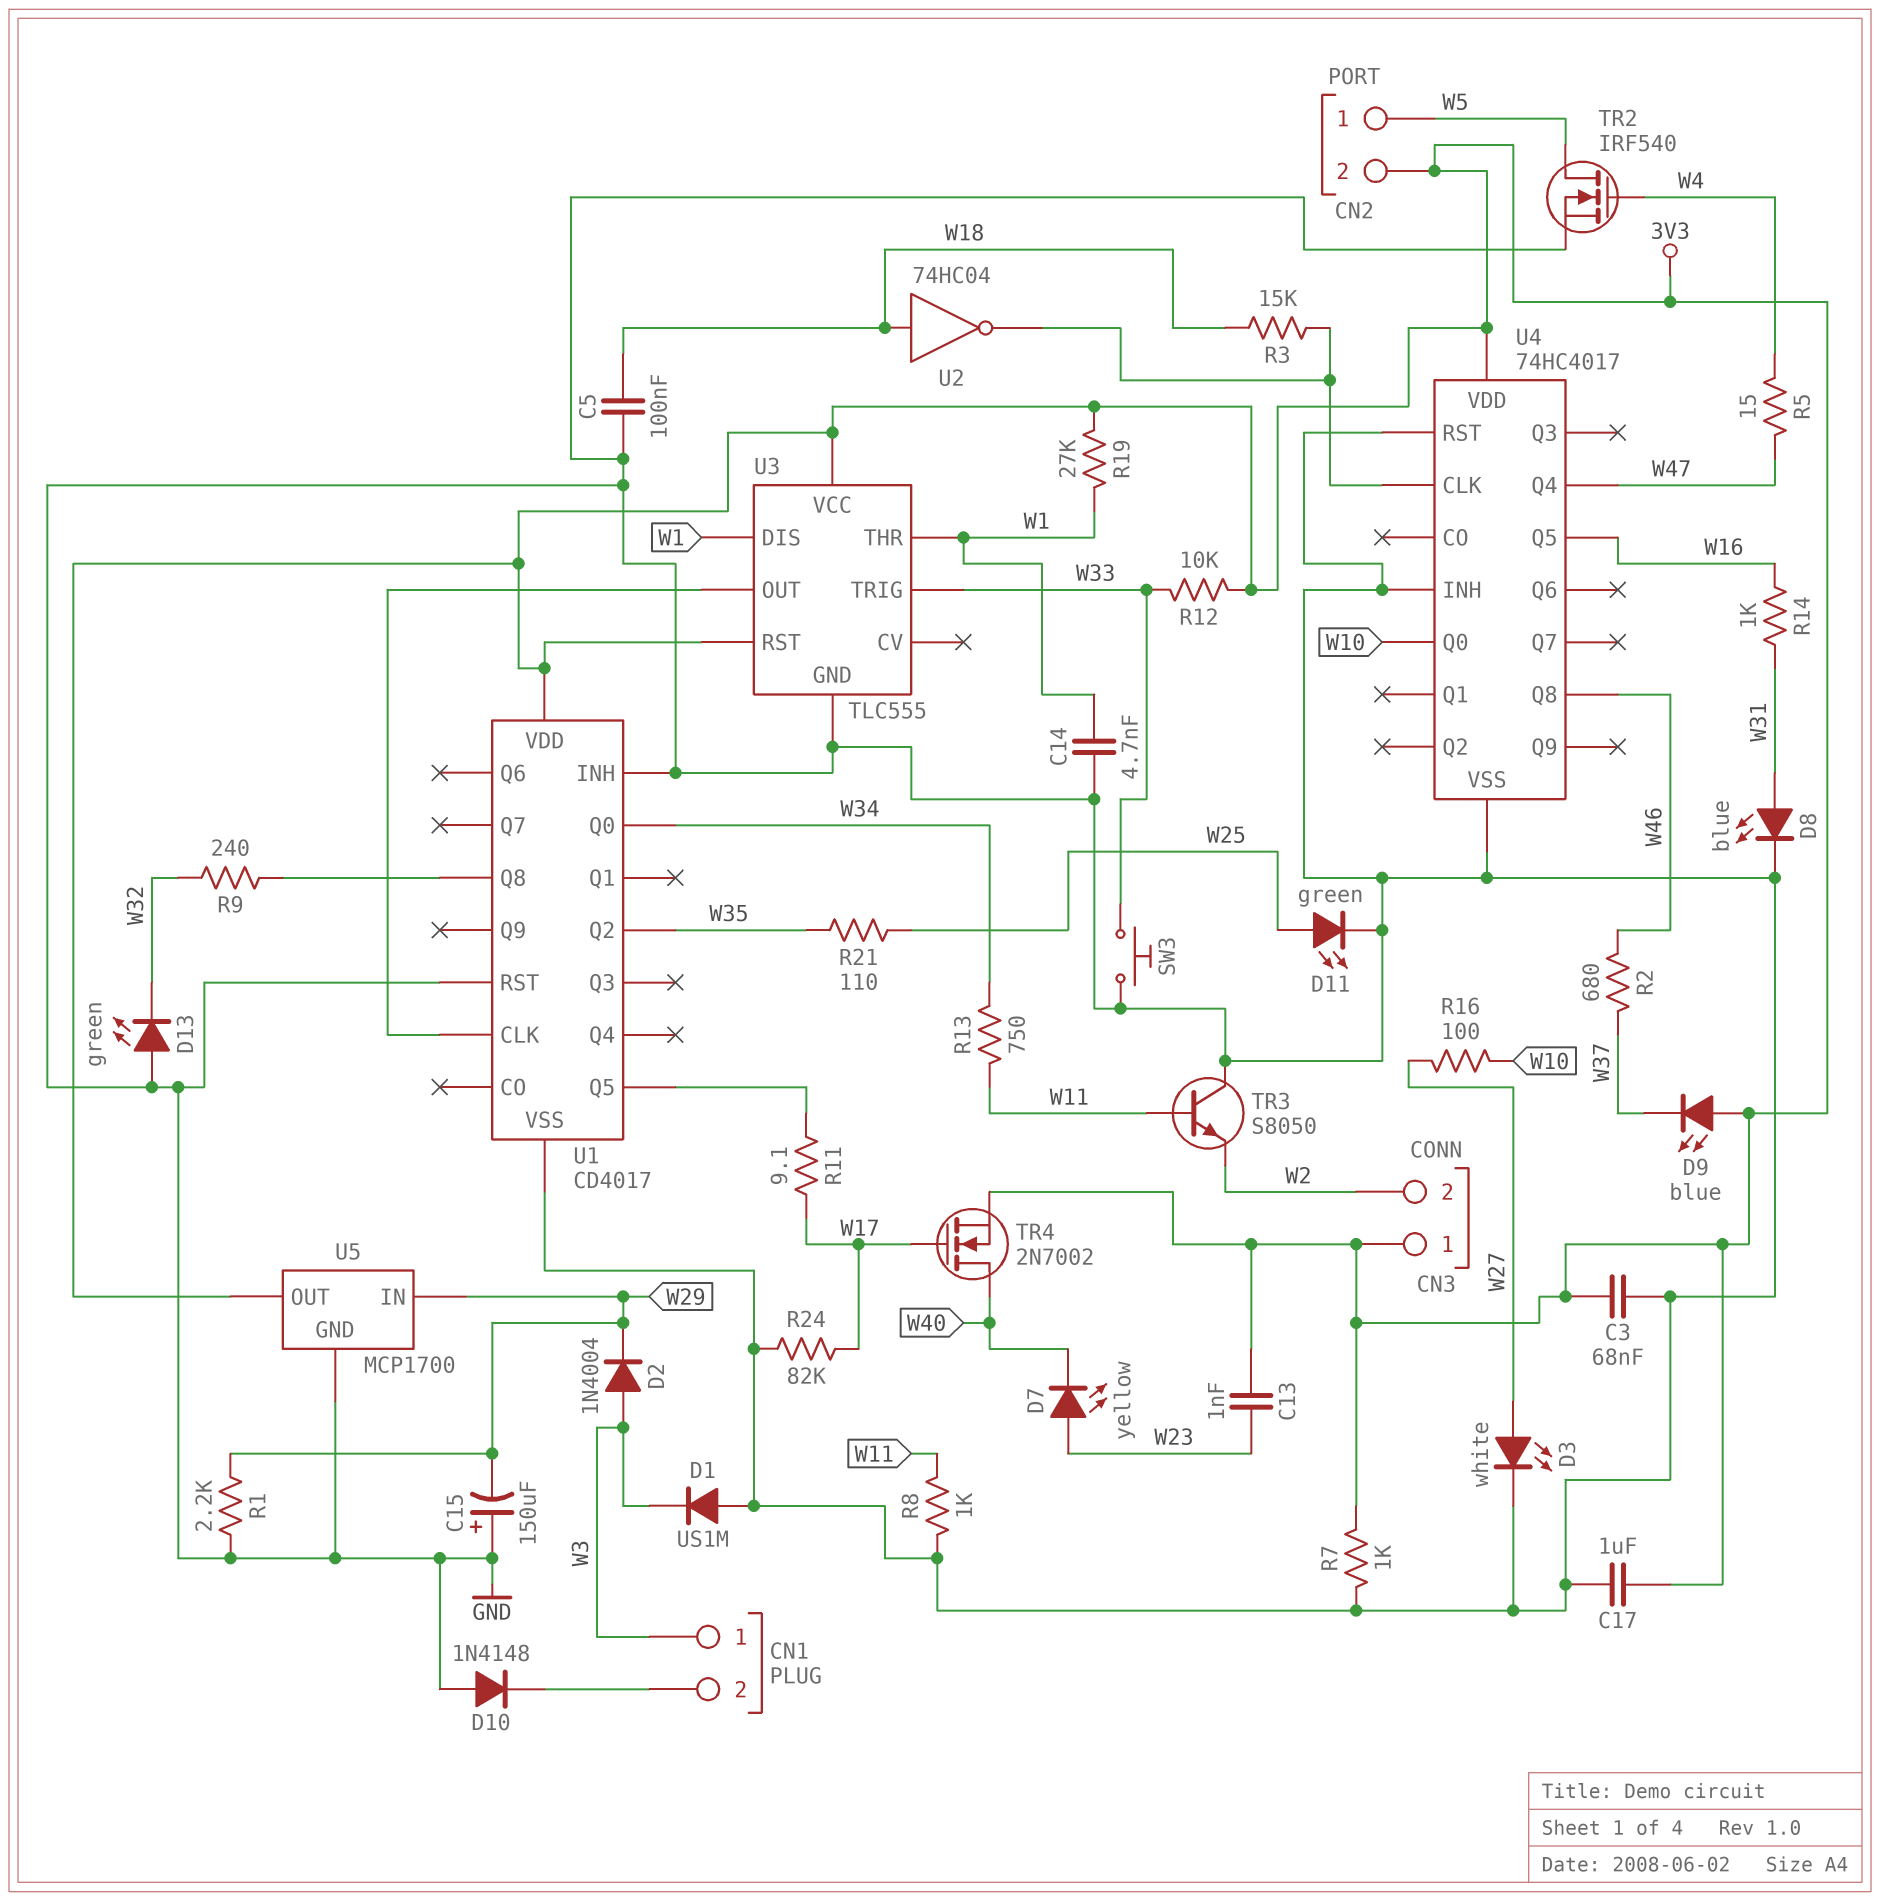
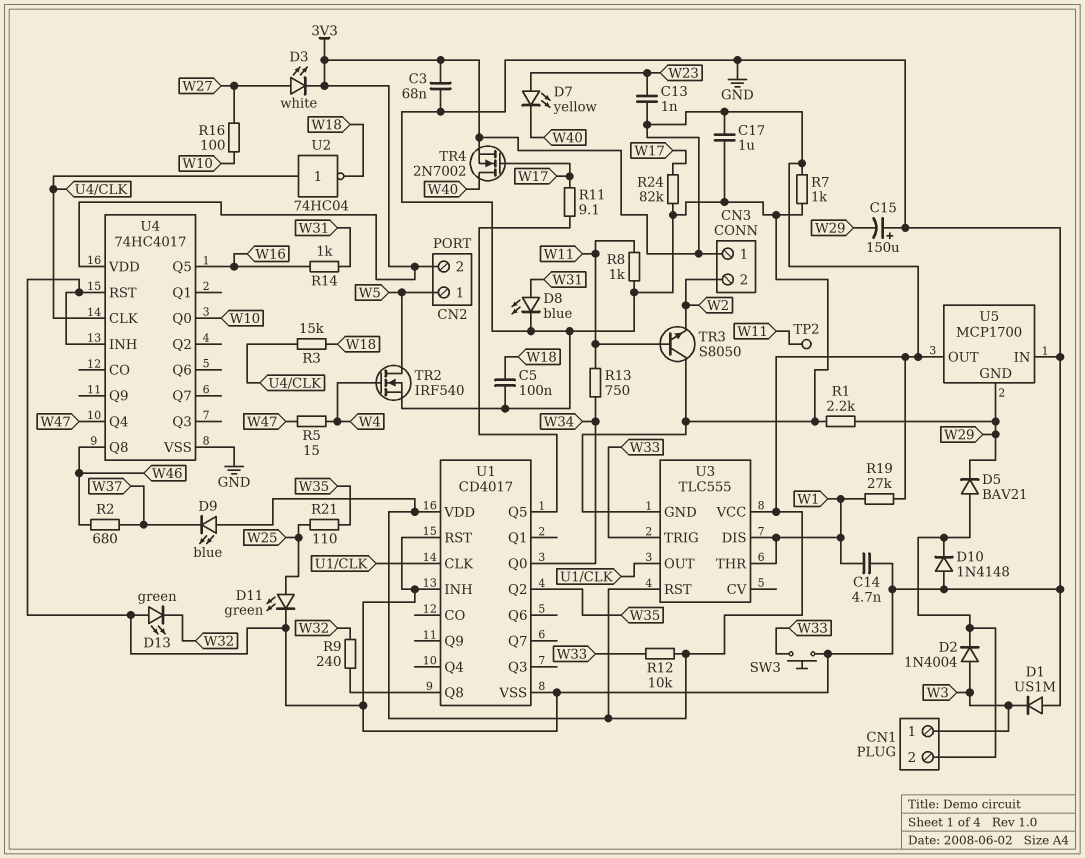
D2: diode 1N4004 (A W3, K W29) -> diode 1N4004 (A W3, K CN1/2)
D3: LED white (A W27, K GND) -> LED white (A W27, K 3V3)
D5: none -> diode BAV21 (A CN1/2, K W29)
TP2: none -> test point (W11)
U2: NOT 74HC04 (in W18, out U4/CLK) -> NOT 74HC04 (in U4/CLK, out W18)
U5 pin GND: GND -> W29
U5 pin IN: W29 -> GND

